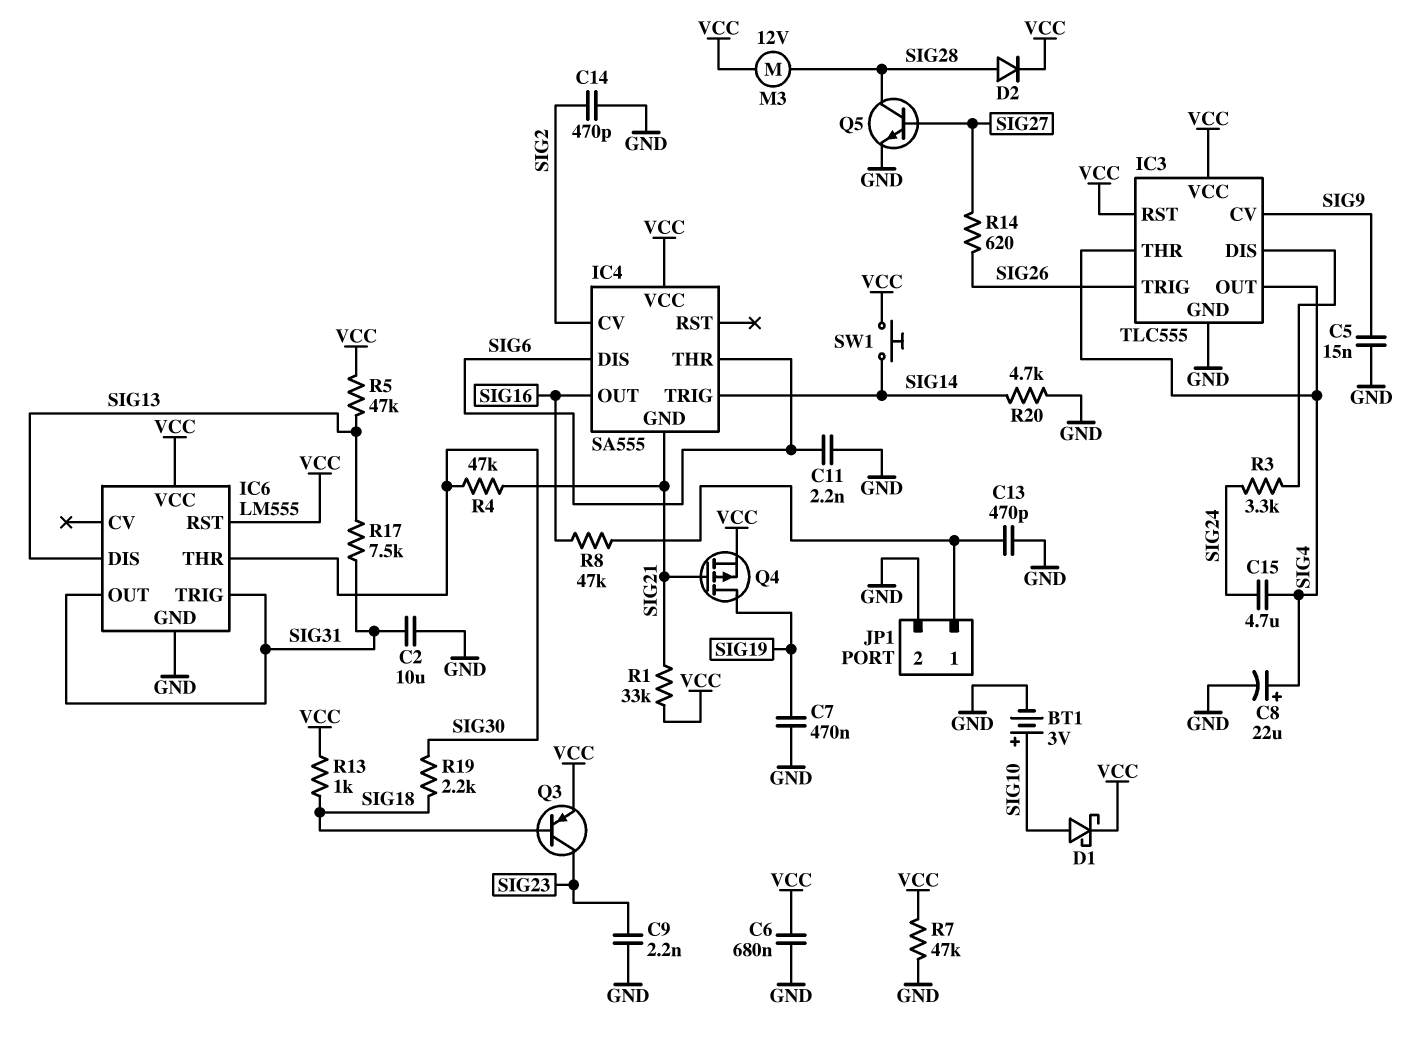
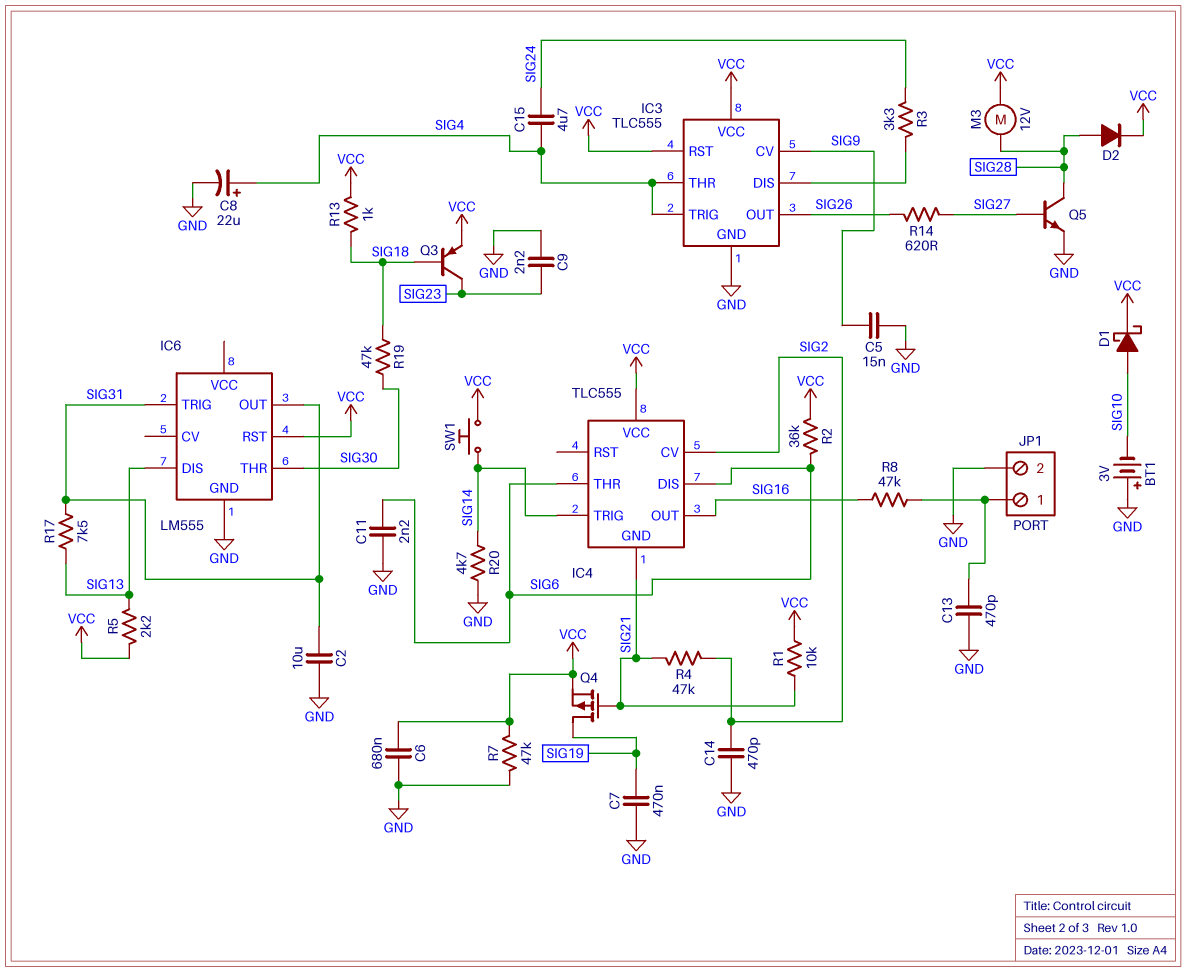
BT1: 3V (plus SIG10, minus GND) -> 3V (plus GND, minus SIG10)
IC3 pin OUT: SIG4 -> SIG26
IC3 pin TRIG: SIG26 -> SIG4
IC4: SA555 -> TLC555
IC6 pin VCC: VCC -> none
R1: 33k (SIG21, VCC) -> 10k (SIG21, VCC)
R2: none -> 36k (SIG6, VCC)
R4: 47k (SIG21, SIG30) -> 47k (SIG2, SIG21)
R5: 47k (SIG13, VCC) -> 2.2k (SIG13, VCC)
R19: 2.2k (SIG18, SIG30) -> 47k (SIG18, SIG30)

